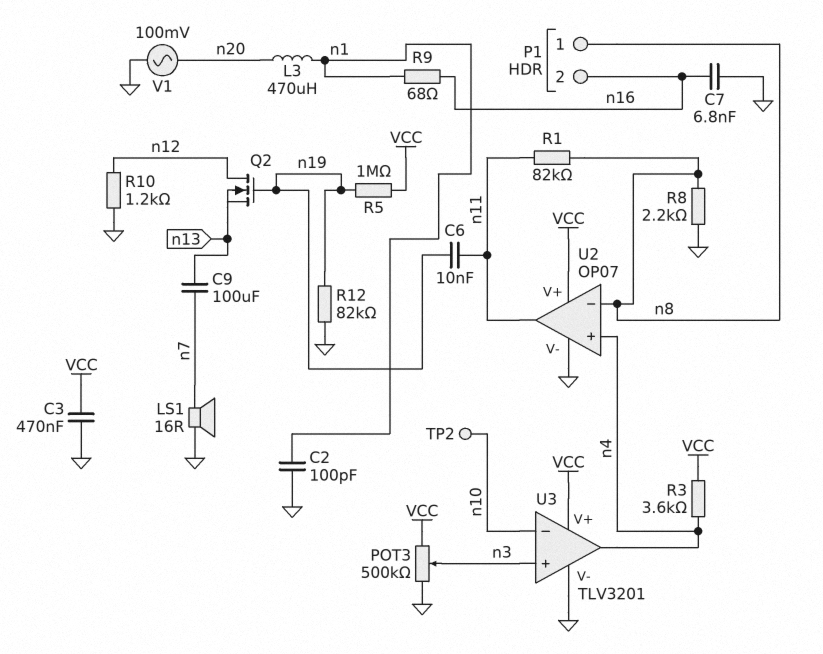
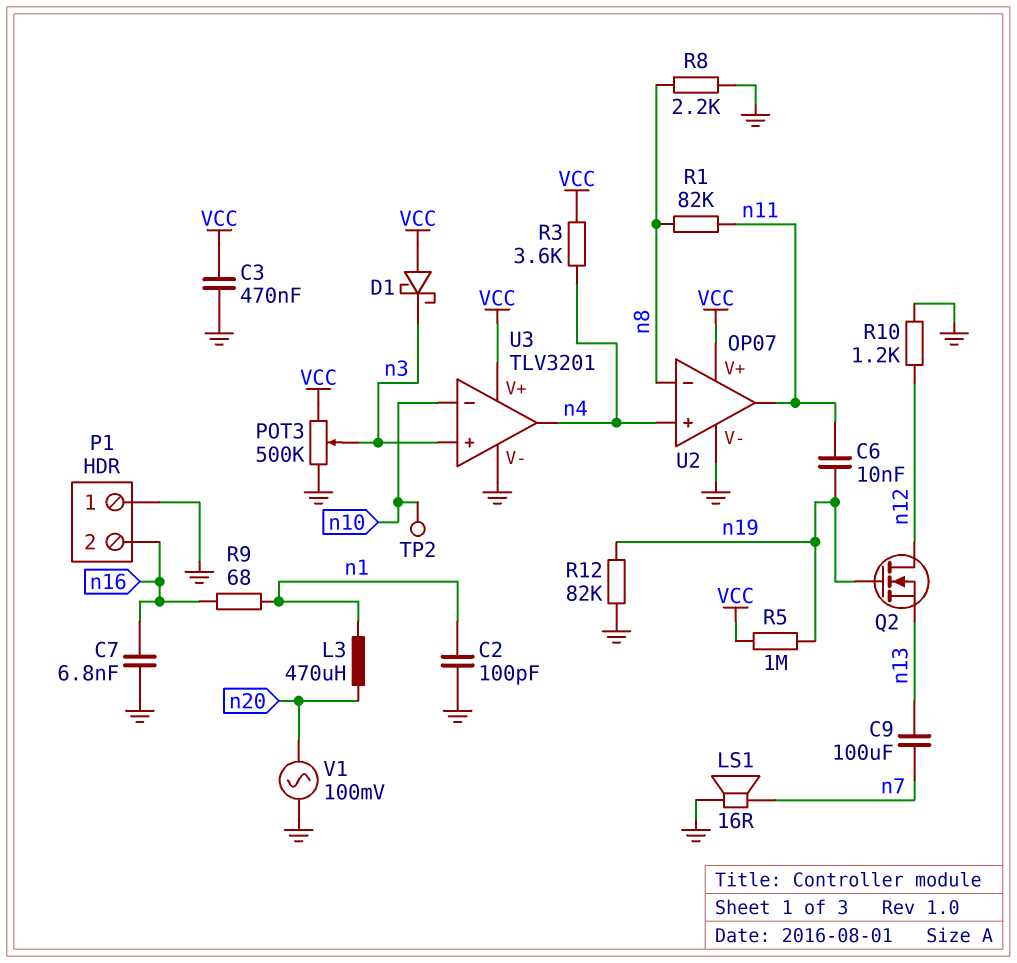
D1: none -> schottky (A VCC, K n3)
P1 pin 1: n8 -> GND

